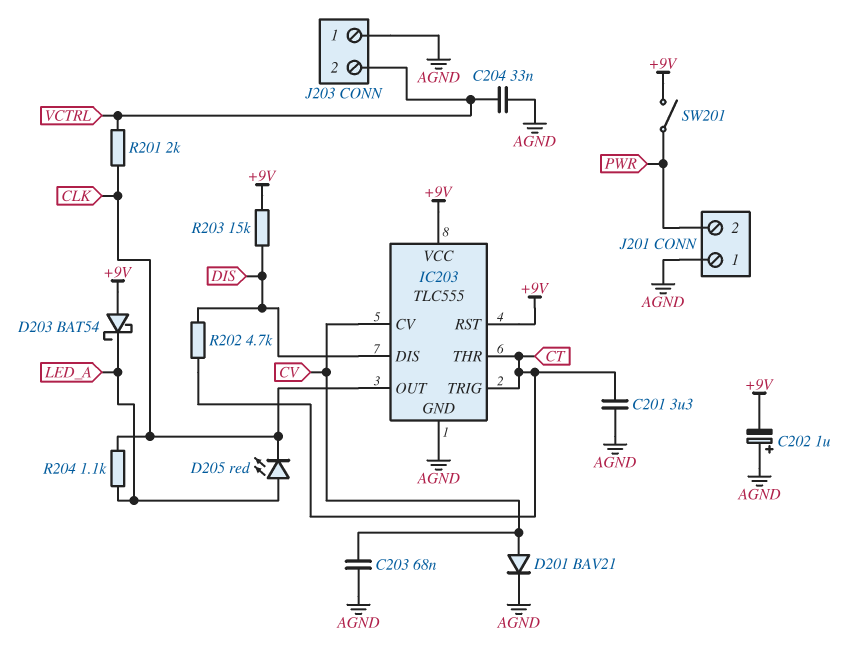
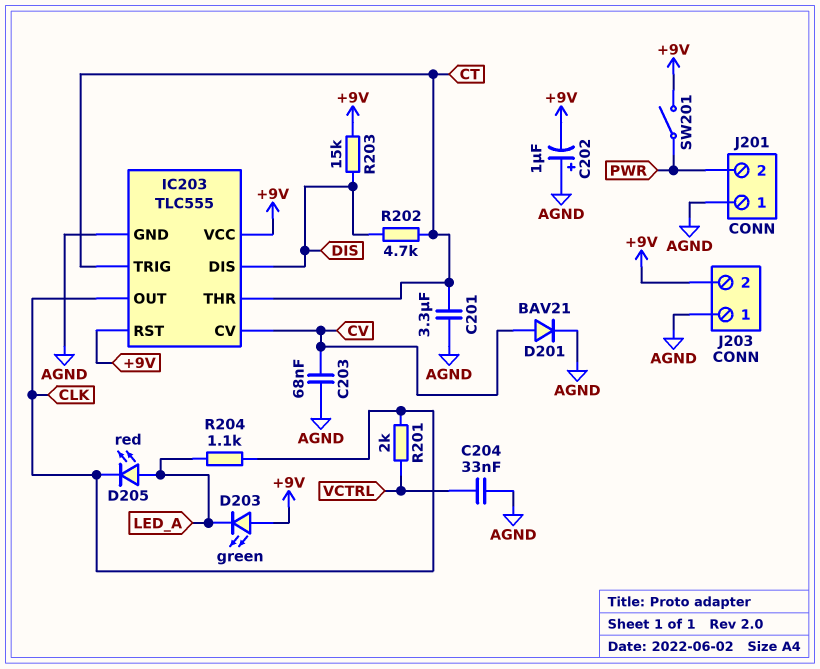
D203: schottky BAT54 (A +9V, K LED_A) -> LED green (A +9V, K LED_A)
J203 pin 2: VCTRL -> +9V

